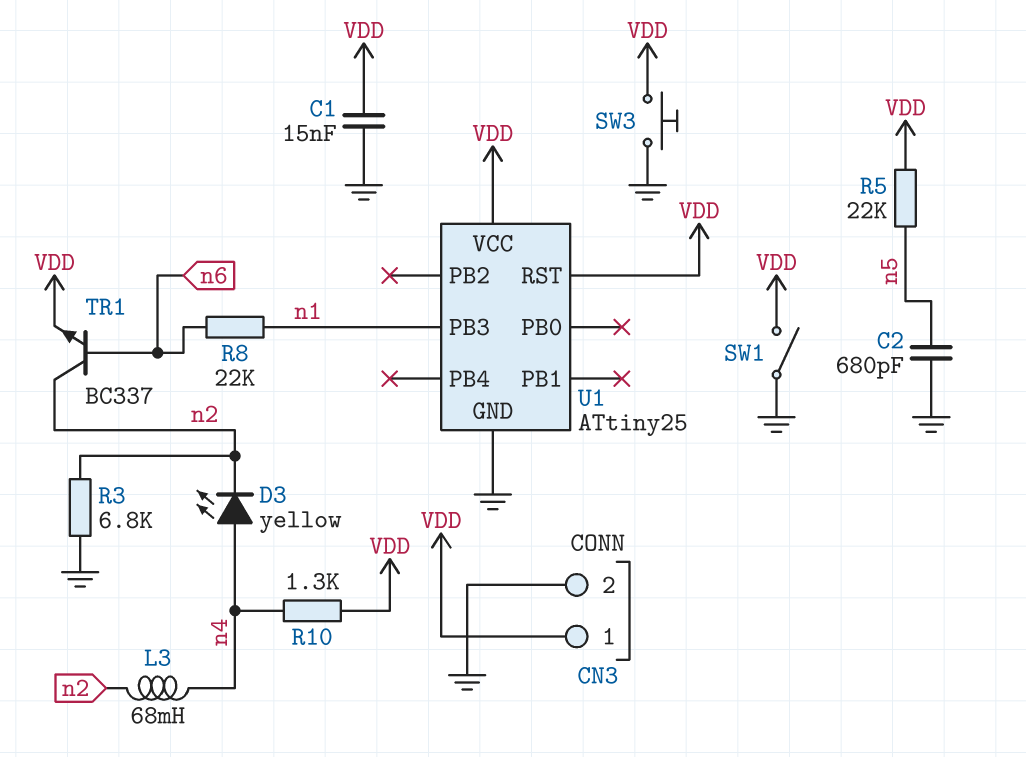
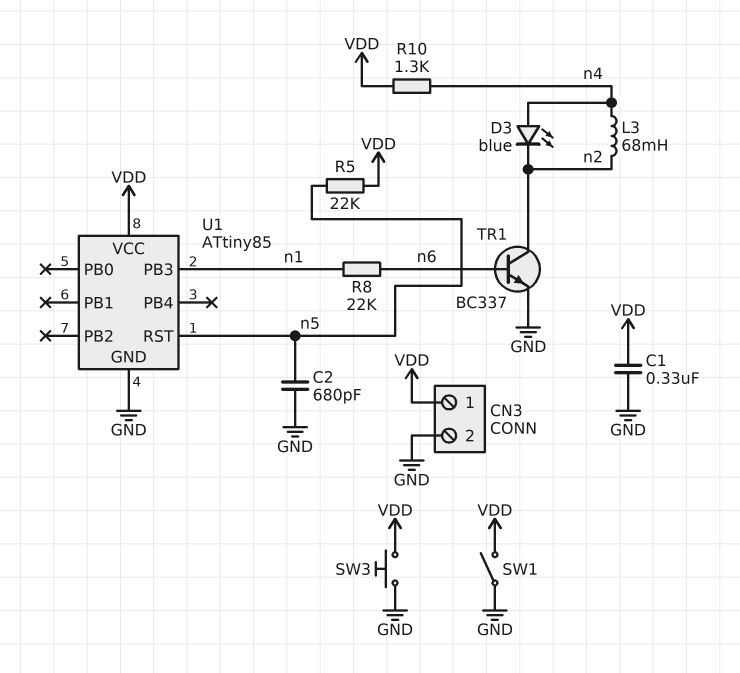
C1: 15nF (GND, VDD) -> 330nF (GND, VDD)
D3: LED yellow (A n4, K n2) -> LED blue (A n4, K n2)
R3: 6.8k (GND, n2) -> none
TR1: NPN BC337 (B n6, C n2, E VDD) -> NPN BC337 (B n6, C n2, E GND)
U1: ATtiny25 -> ATtiny85
U1 pin RST: VDD -> n5

